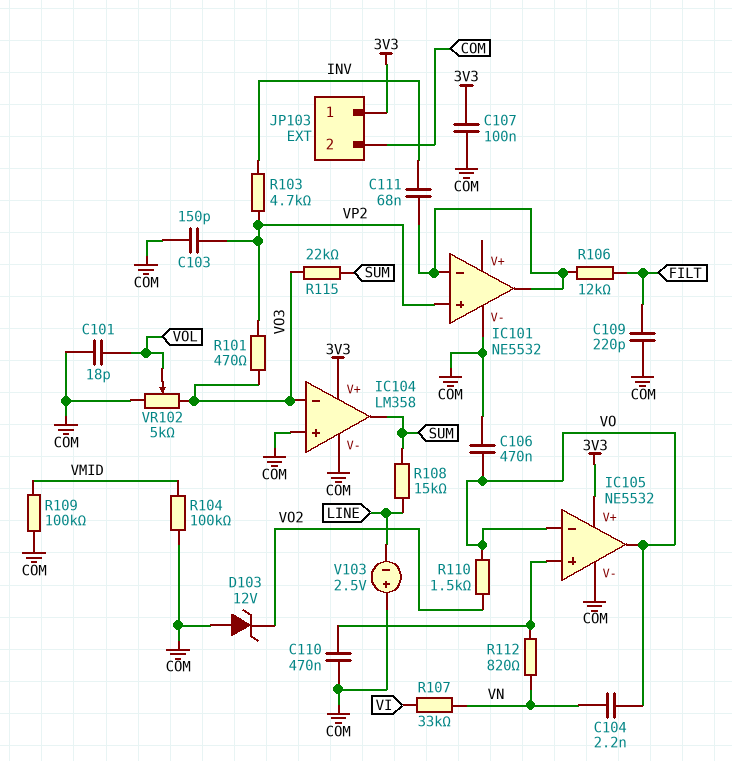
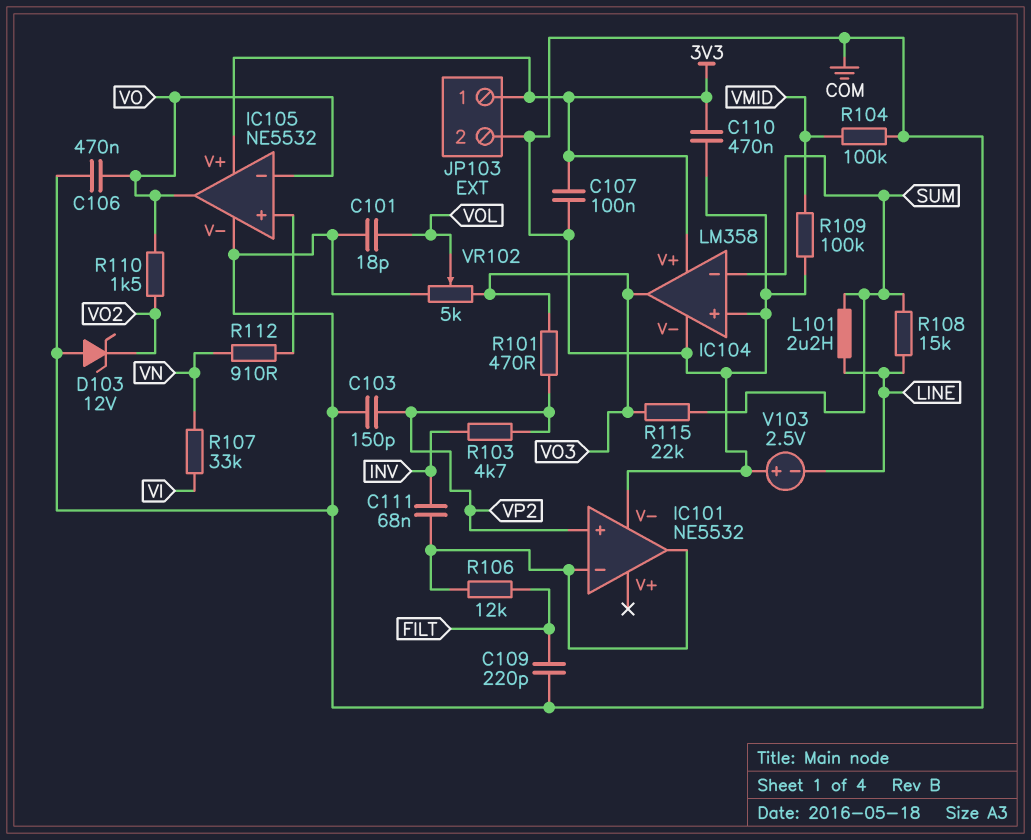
C104: 2.2nF (VN, VO) -> none
C110: 470nF (COM, IC105/in+) -> 470nF (3V3, COM)
IC104 pin in-: VO3 -> SUM
IC104 pin out: SUM -> VO3
L101: none -> 2.2uH (LINE, SUM)
R112: 820 (IC105/in+, VN) -> 910 (IC105/in+, VN)

